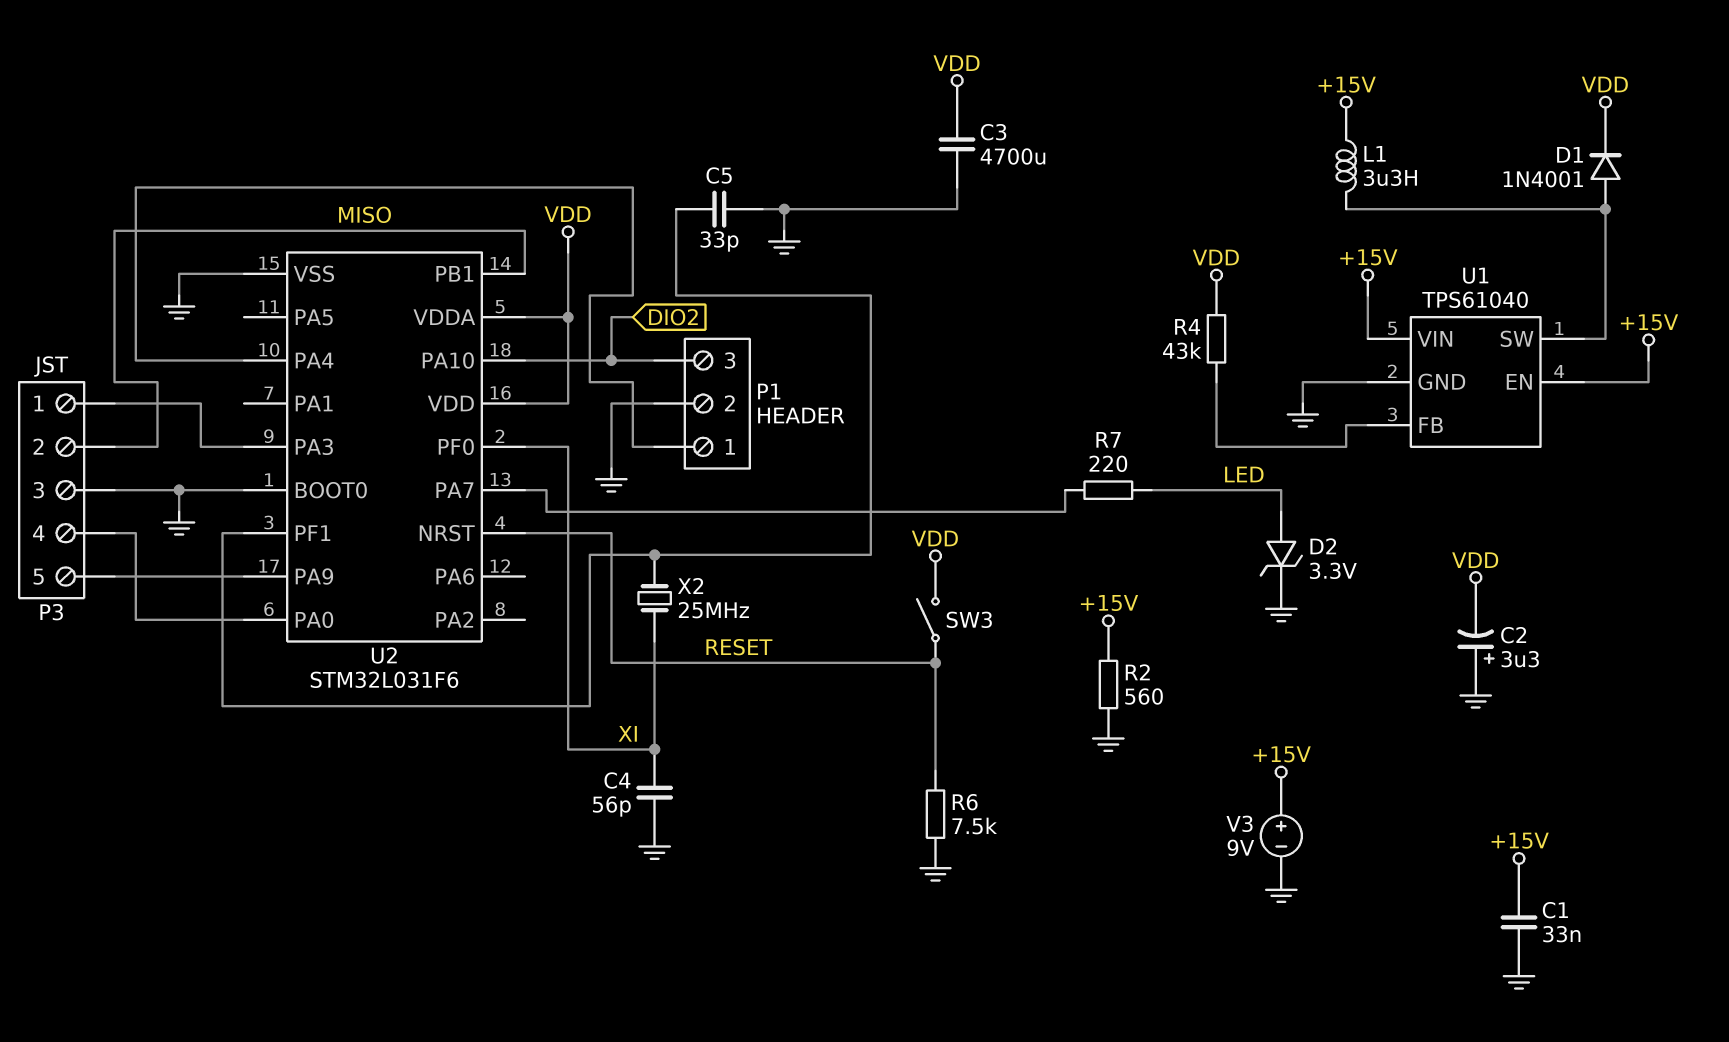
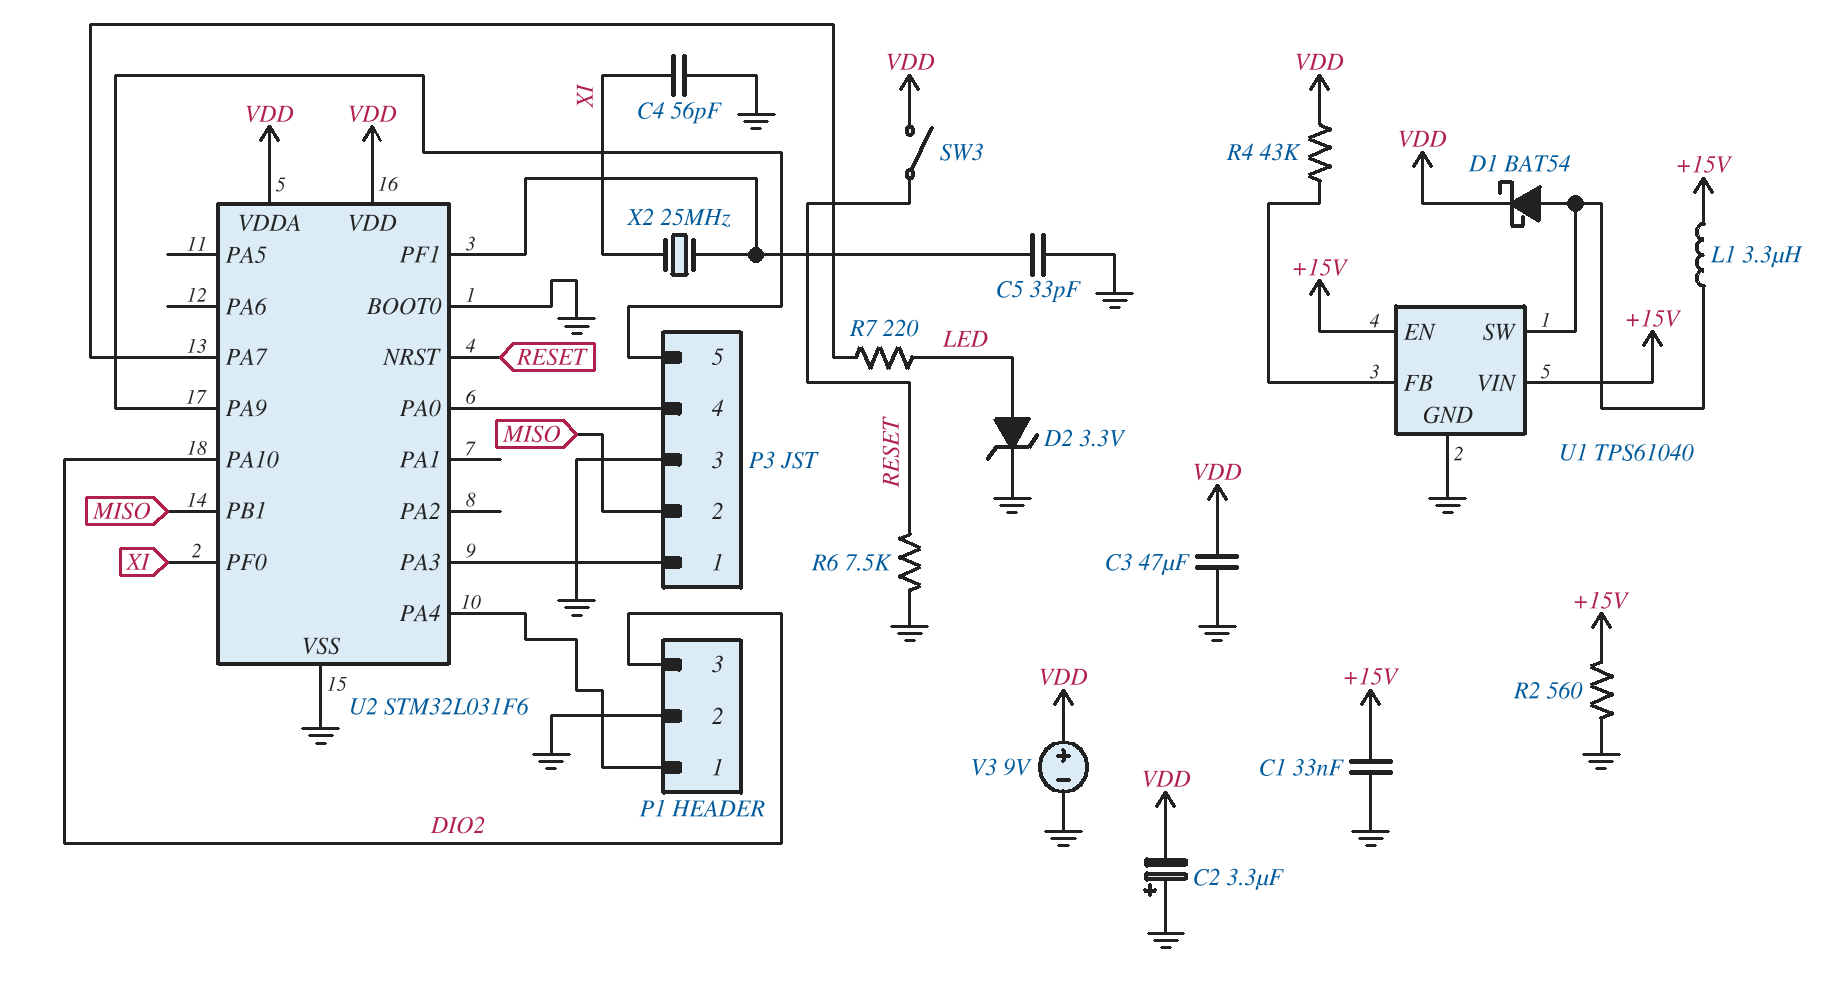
C3: 4700uF (GND, VDD) -> 47uF (GND, VDD)
D1: diode 1N4001 (A U1/SW, K VDD) -> schottky BAT54 (A U1/SW, K VDD)
V3: 9V (plus +15V, minus GND) -> 9V (plus VDD, minus GND)

